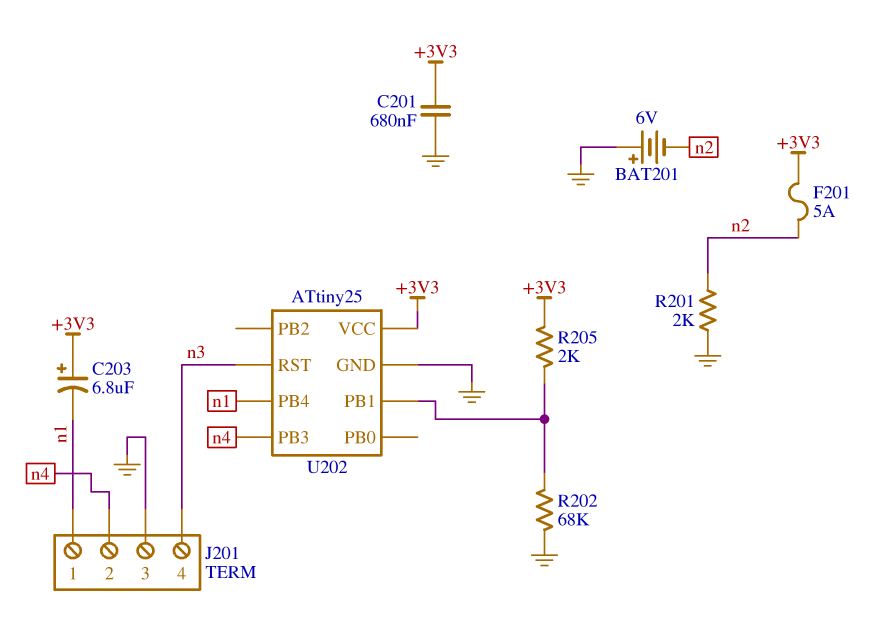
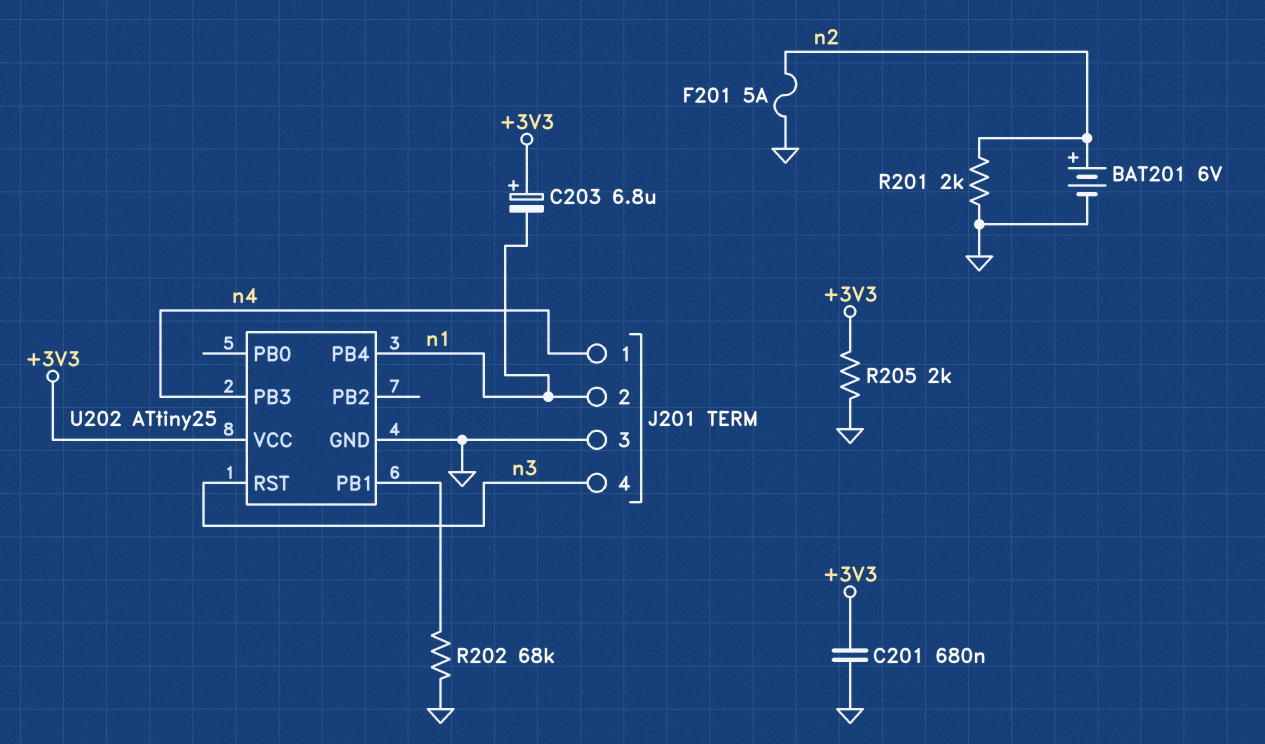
BAT201: 6V (plus GND, minus n2) -> 6V (plus n2, minus GND)
F201: 5A (+3V3, n2) -> 5A (GND, n2)
J201 pin 1: n1 -> n4
J201 pin 2: n4 -> n1
R205: 2k (+3V3, U202/PB1) -> 2k (+3V3, GND)

